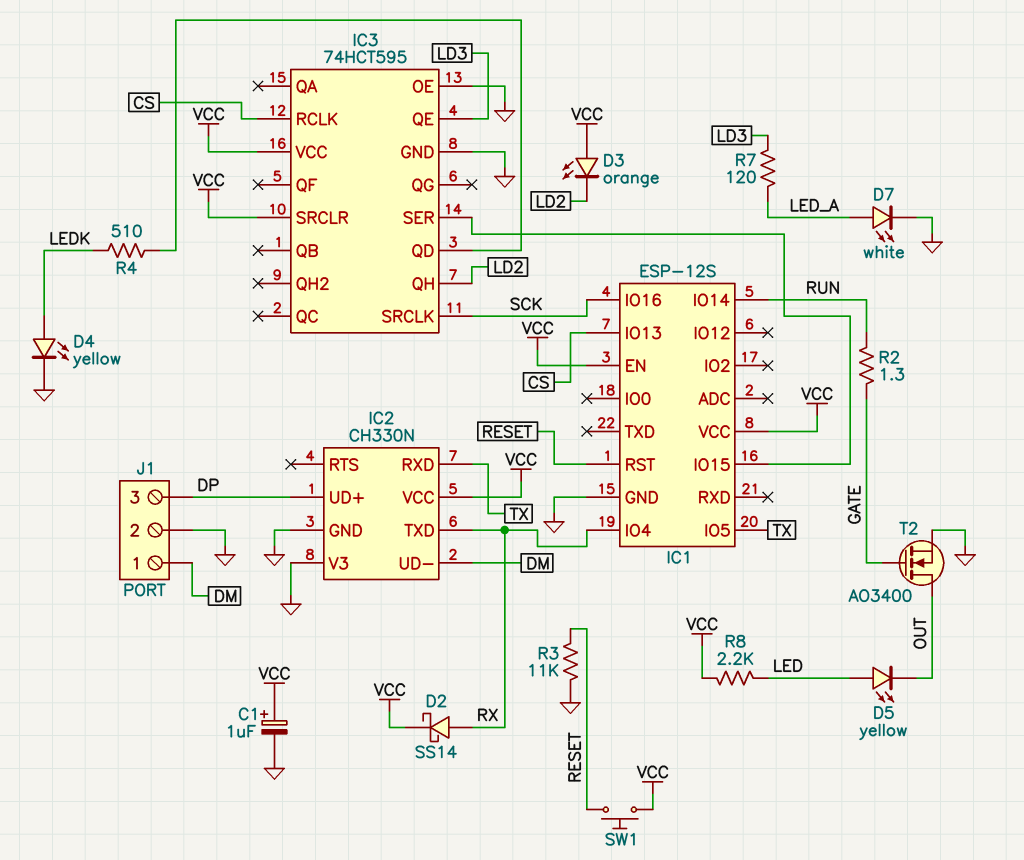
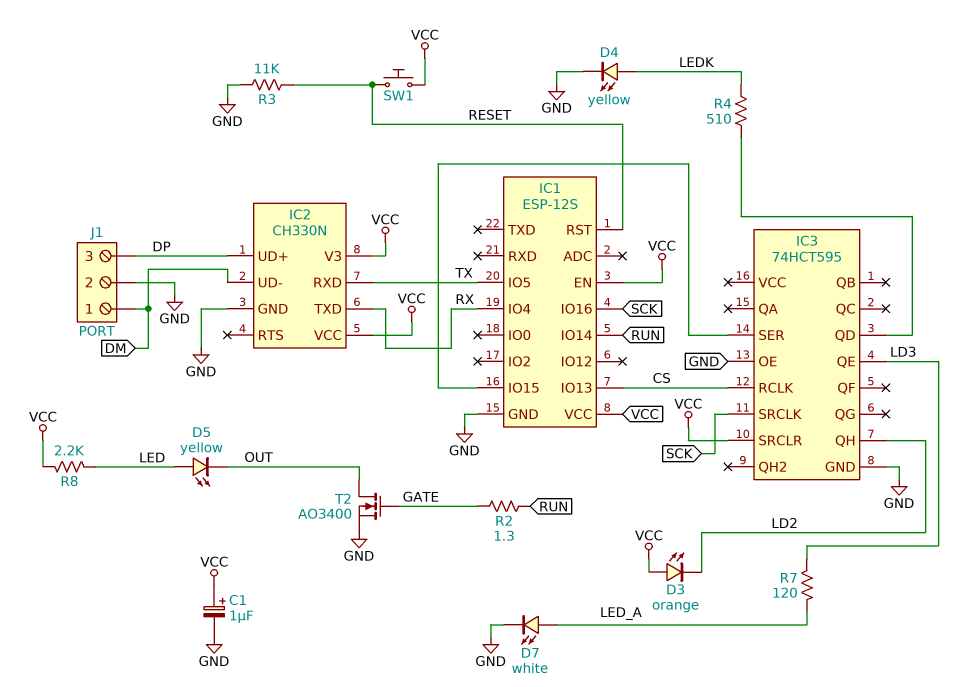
D2: schottky SS14 (A RX, K VCC) -> none
IC2 pin V3: GND -> VCC
IC3 pin VCC: VCC -> none

